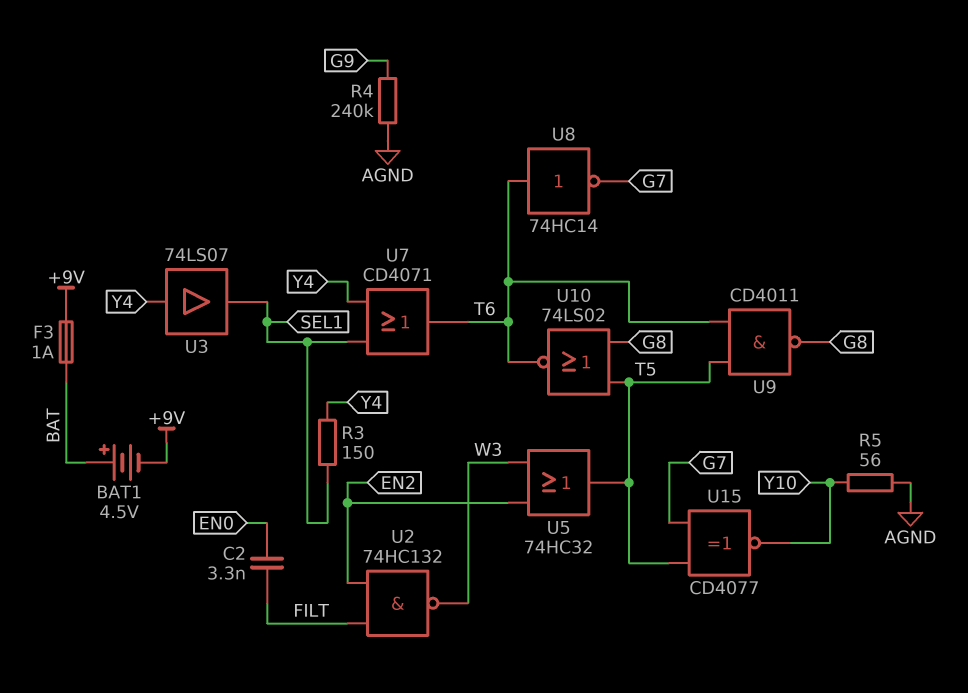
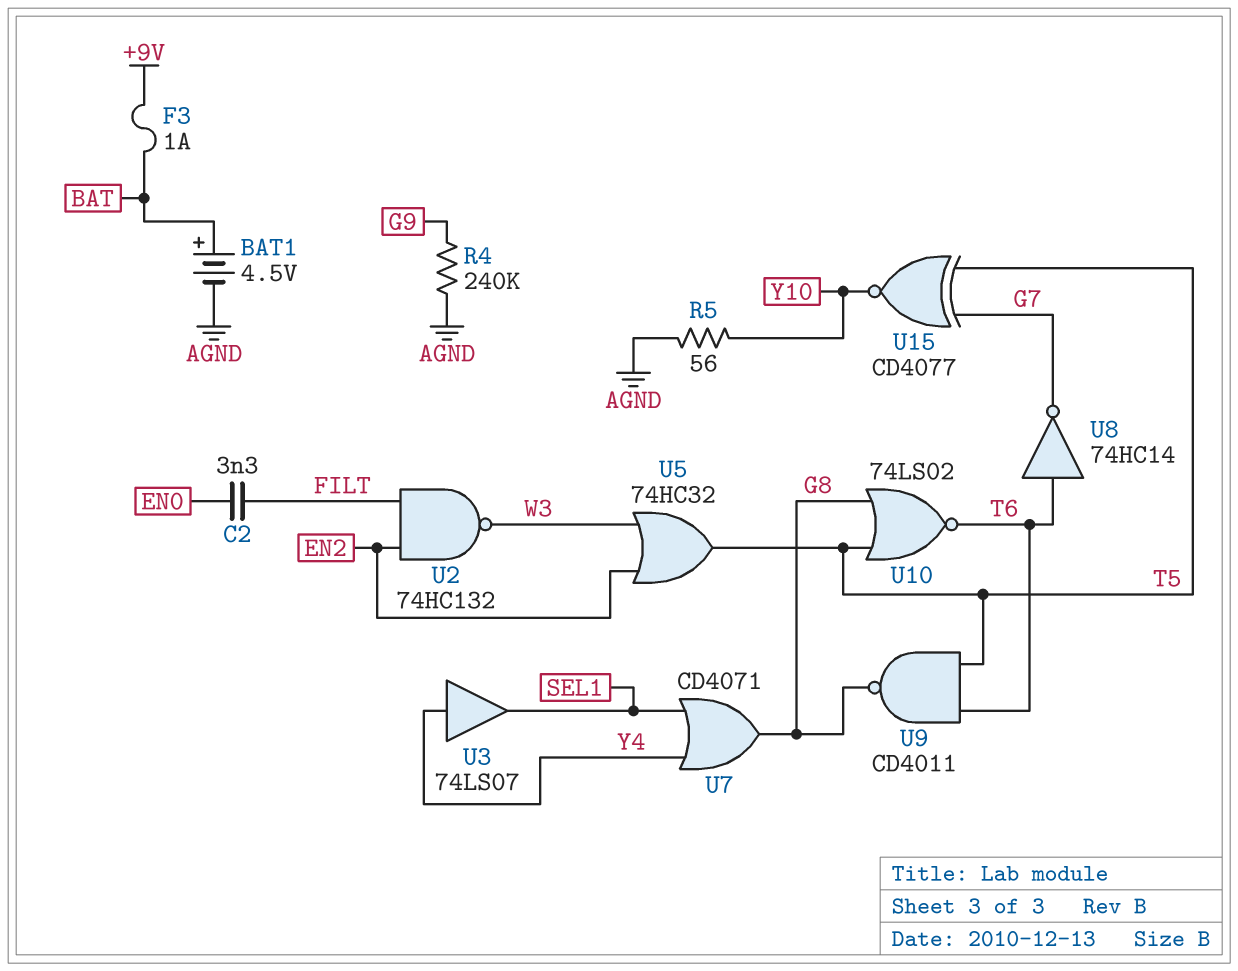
BAT1: 4.5V (plus BAT, minus +9V) -> 4.5V (plus BAT, minus AGND)
R3: 150 (SEL1, Y4) -> none
U7: OR CD4071 (in SEL1, in Y4, out T6) -> OR CD4071 (in SEL1, in Y4, out G8)

